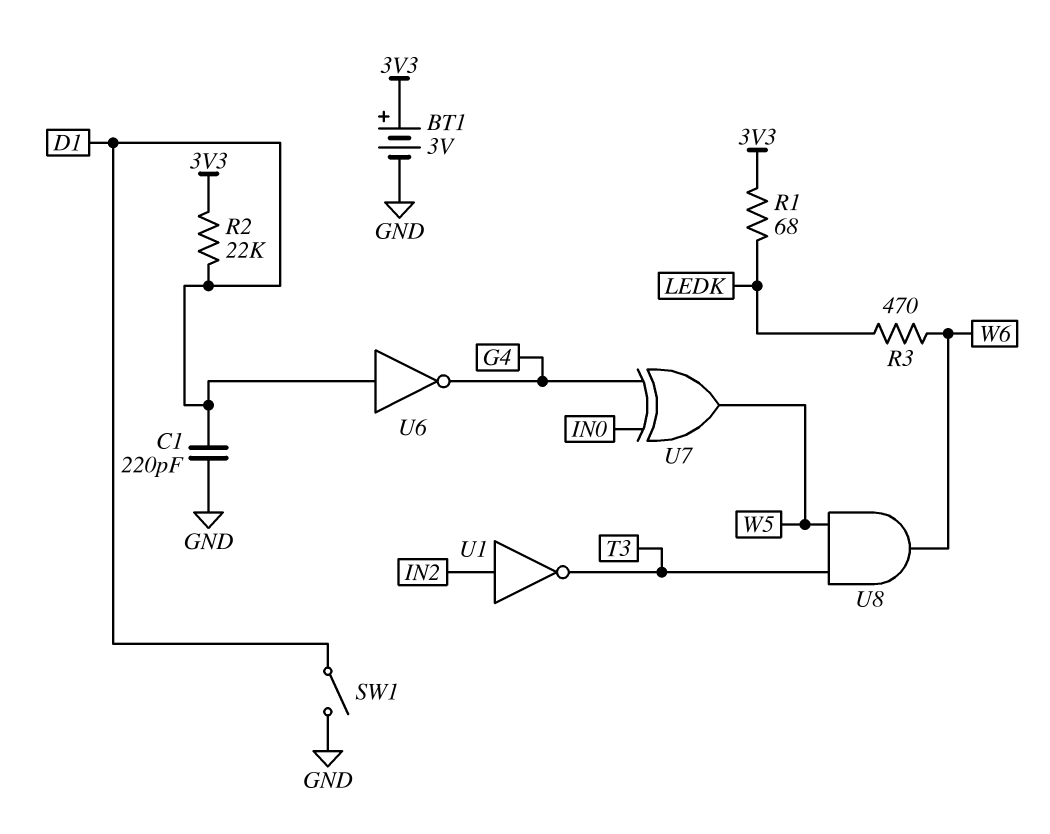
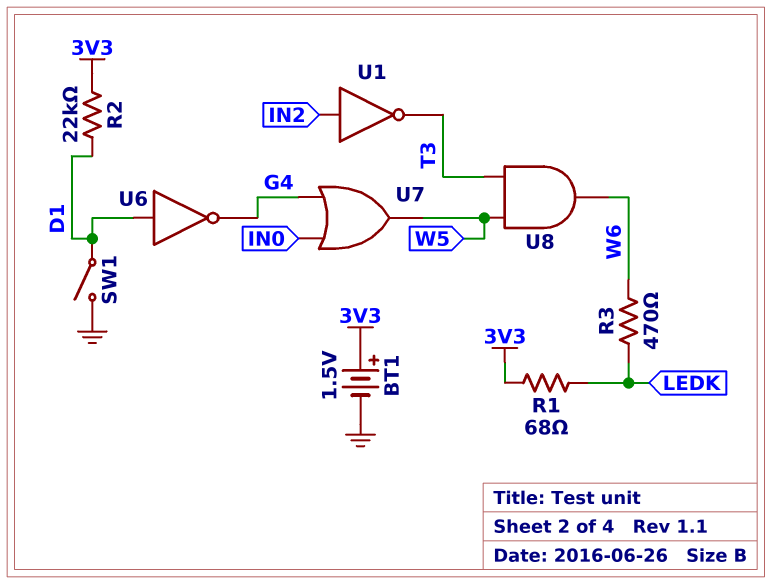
BT1: 3V (plus 3V3, minus GND) -> 1.5V (plus 3V3, minus GND)
C1: 220pF (D1, GND) -> none
U7: XOR (in G4, in IN0, out W5) -> OR (in G4, in IN0, out W5)

